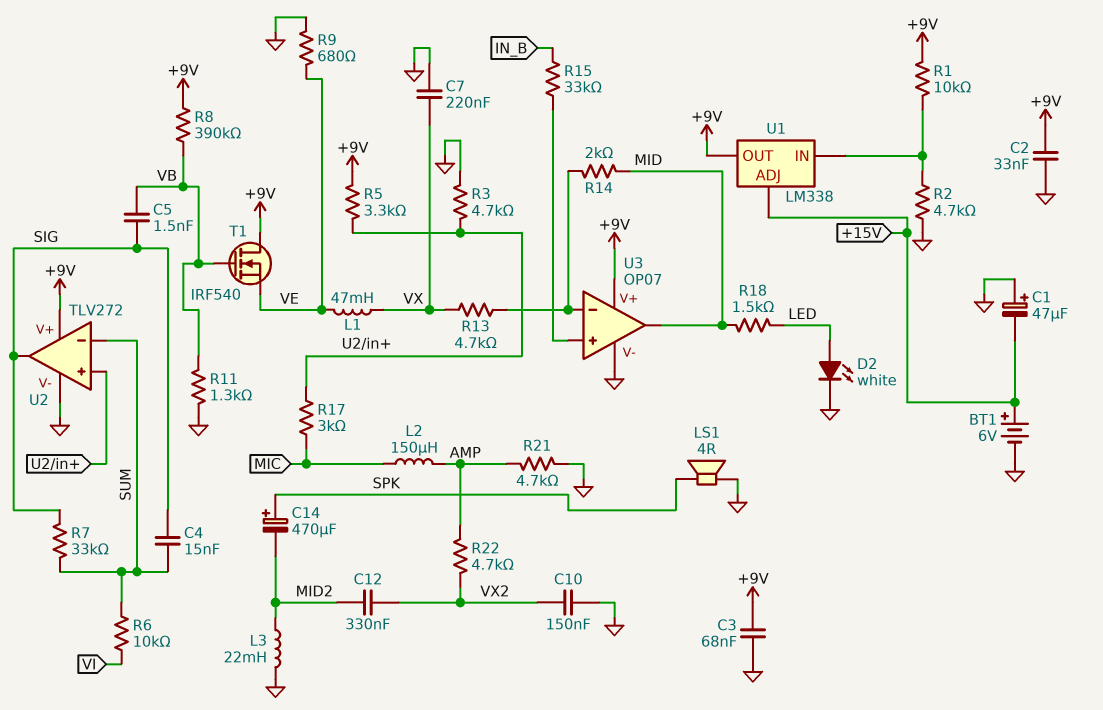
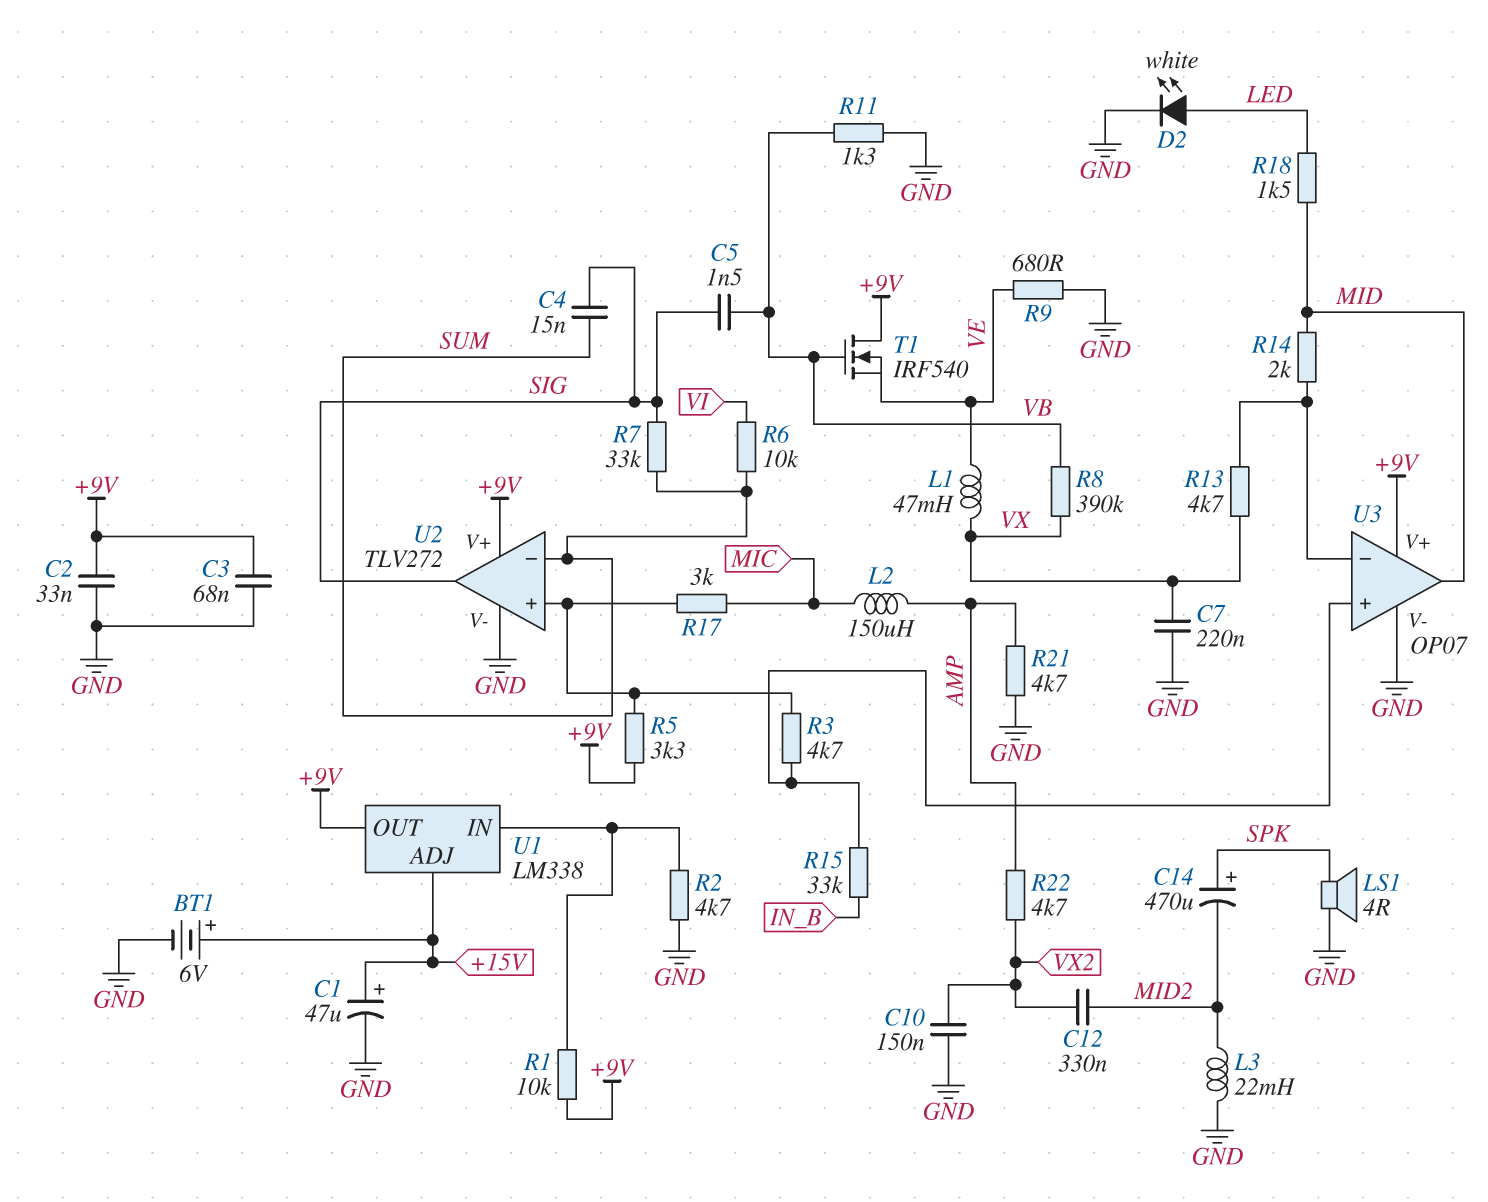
C1: 47uF (plus GND, minus +15V) -> 47uF (plus +15V, minus GND)
R3: 4.7k (GND, U2/in+) -> 4.7k (U2/in+, U3/in+)
R8: 390k (+9V, VB) -> 390k (VB, VX)

